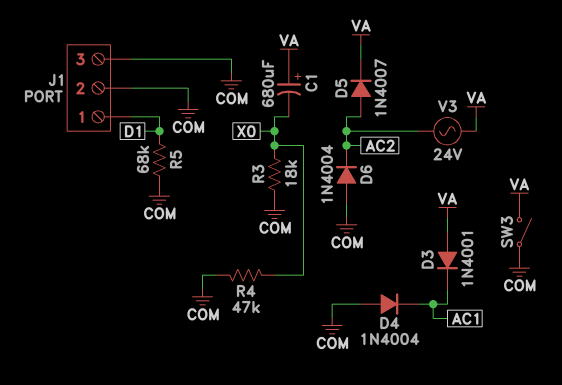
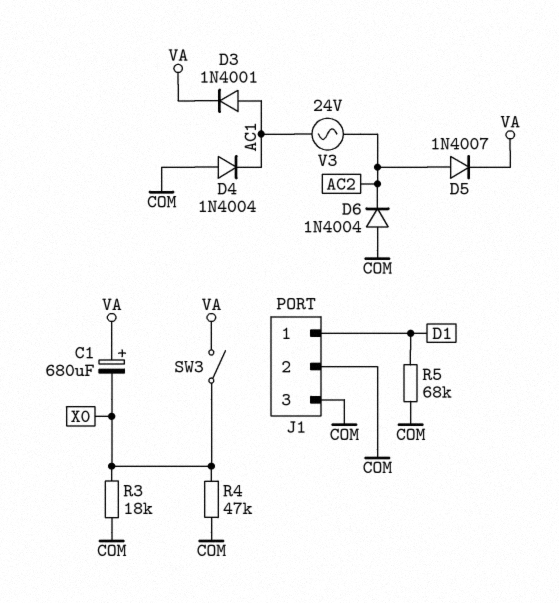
D3: diode 1N4001 (A VA, K AC1) -> diode 1N4001 (A AC1, K VA)
SW3: switch (COM, VA) -> switch (VA, X0)
V3: AC 24V (AC2, VA) -> AC 24V (AC1, AC2)

